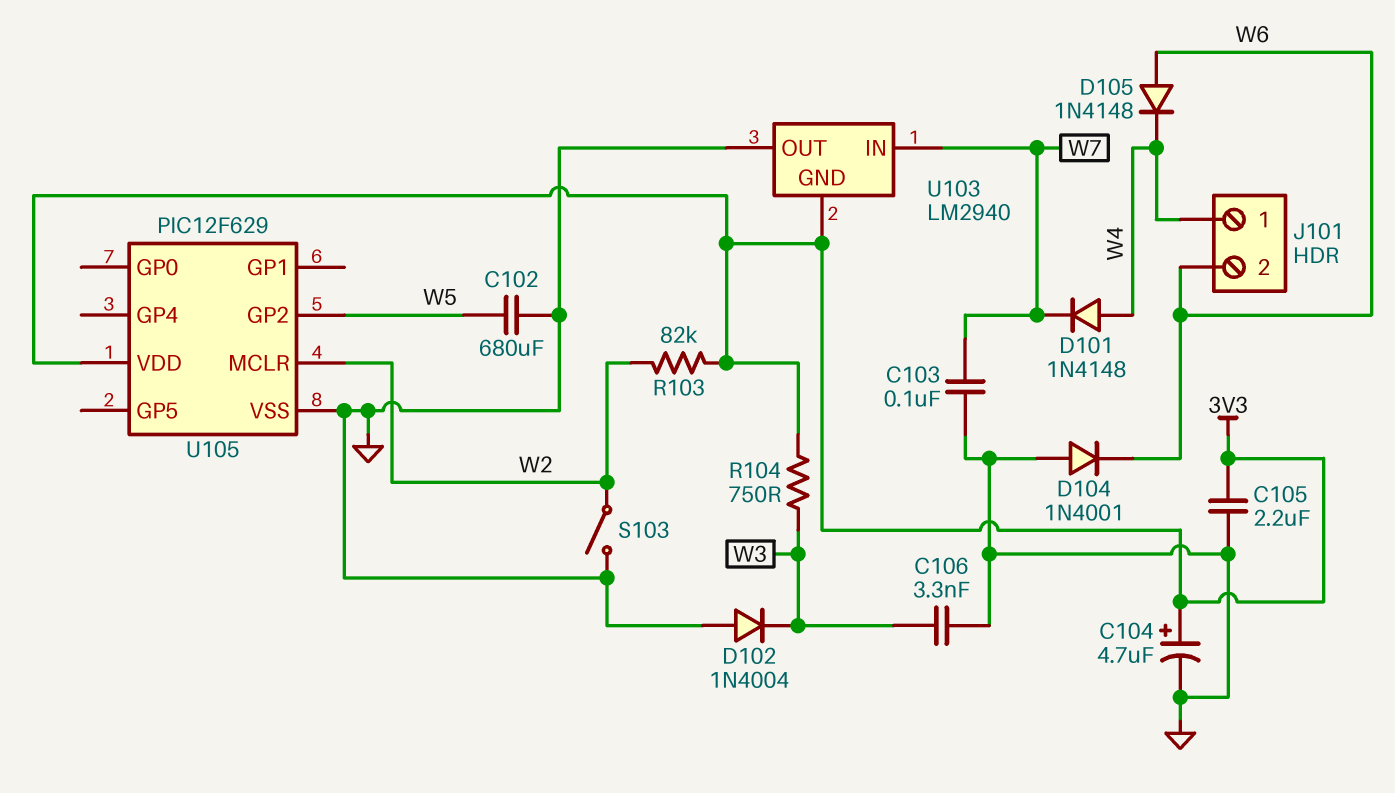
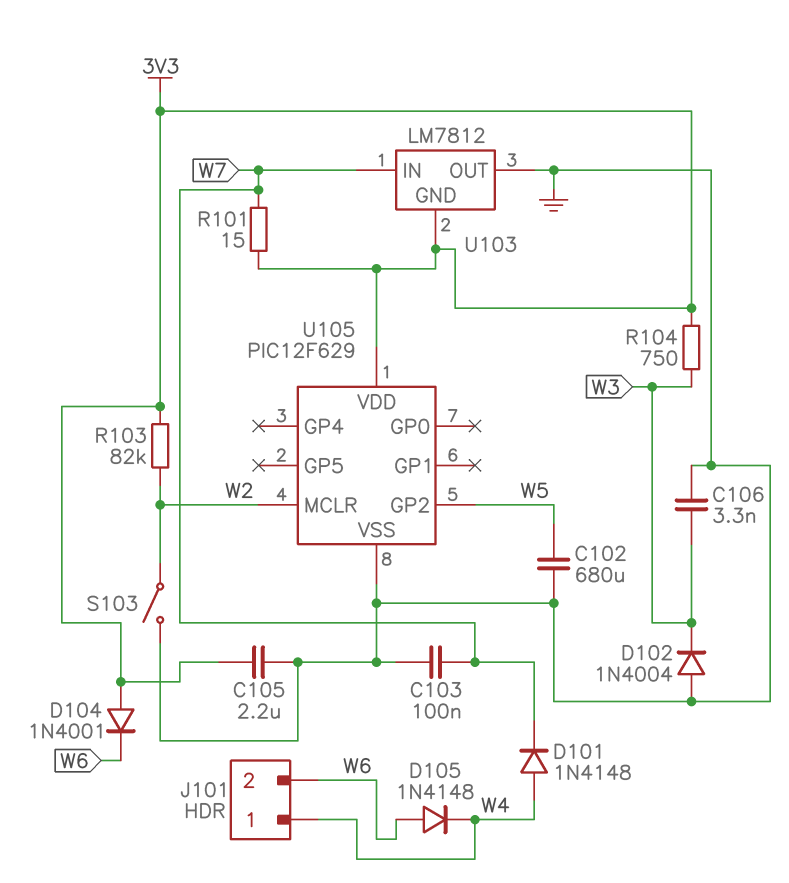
C104: 4.7uF (plus 3V3, minus GND) -> none
D104: diode 1N4001 (A GND, K W6) -> diode 1N4001 (A 3V3, K W6)
R101: none -> 15 (3V3, W7)
U103: LM2940 -> LM7812

